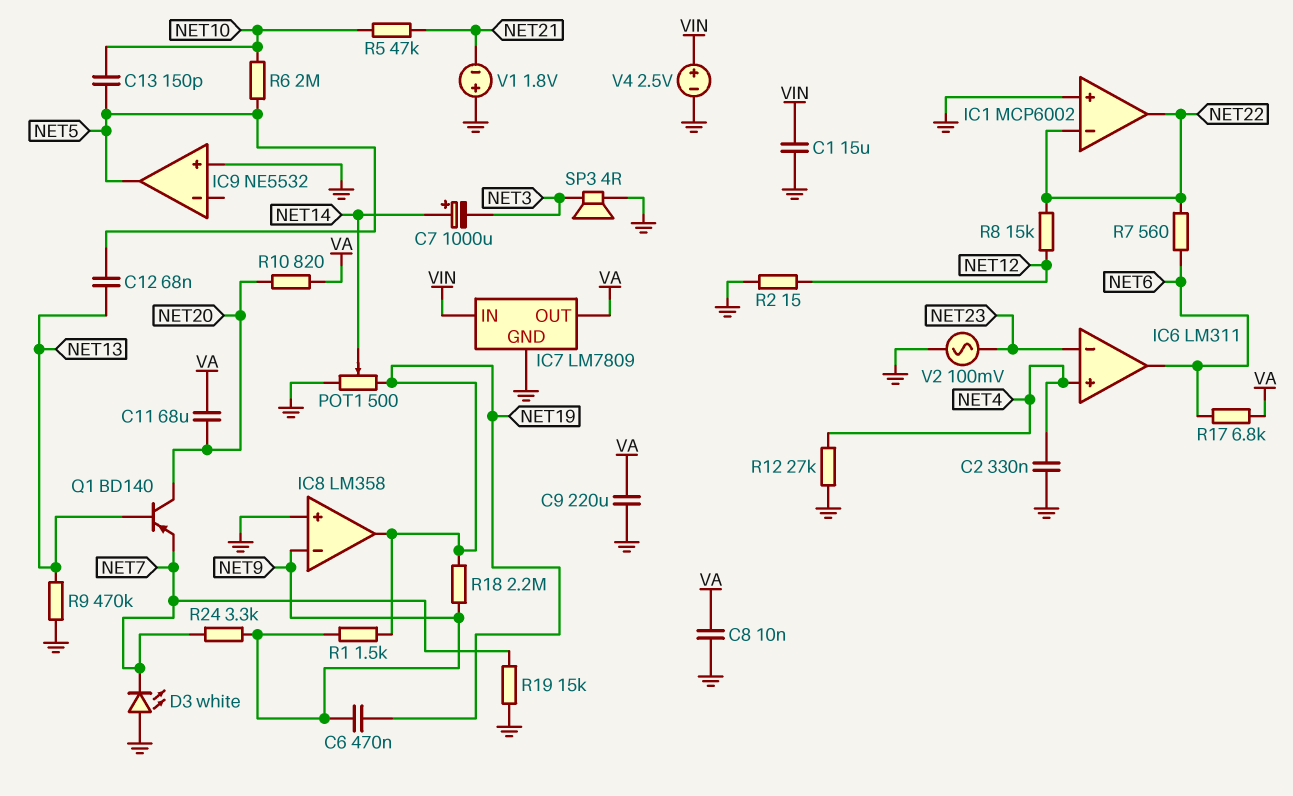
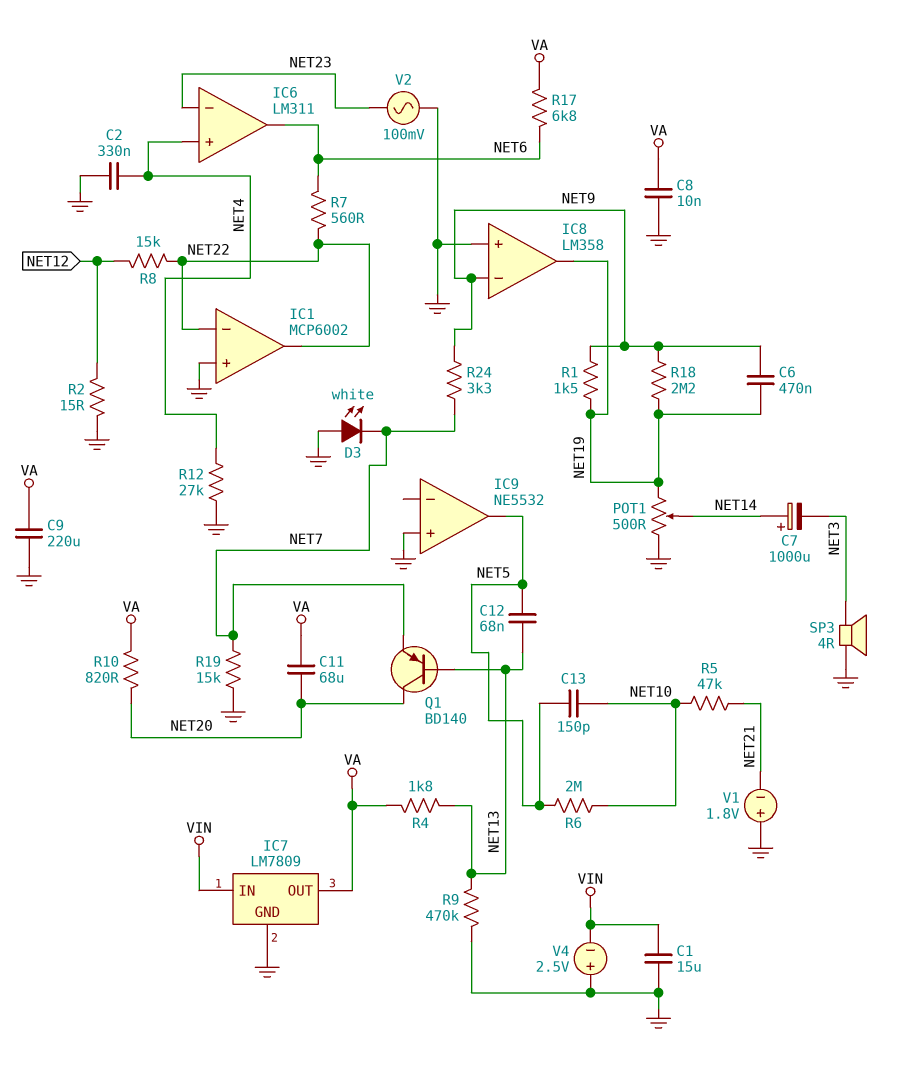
R4: none -> 1.8k (NET13, VA)
V4: 2.5V (plus VIN, minus GND) -> 2.5V (plus GND, minus VIN)

